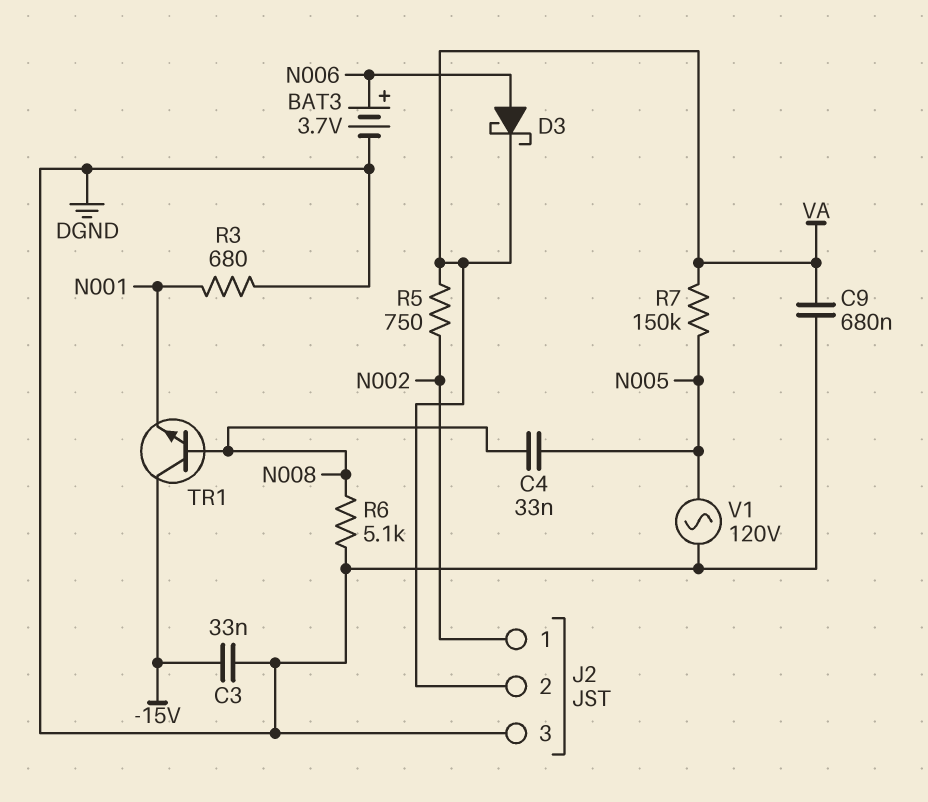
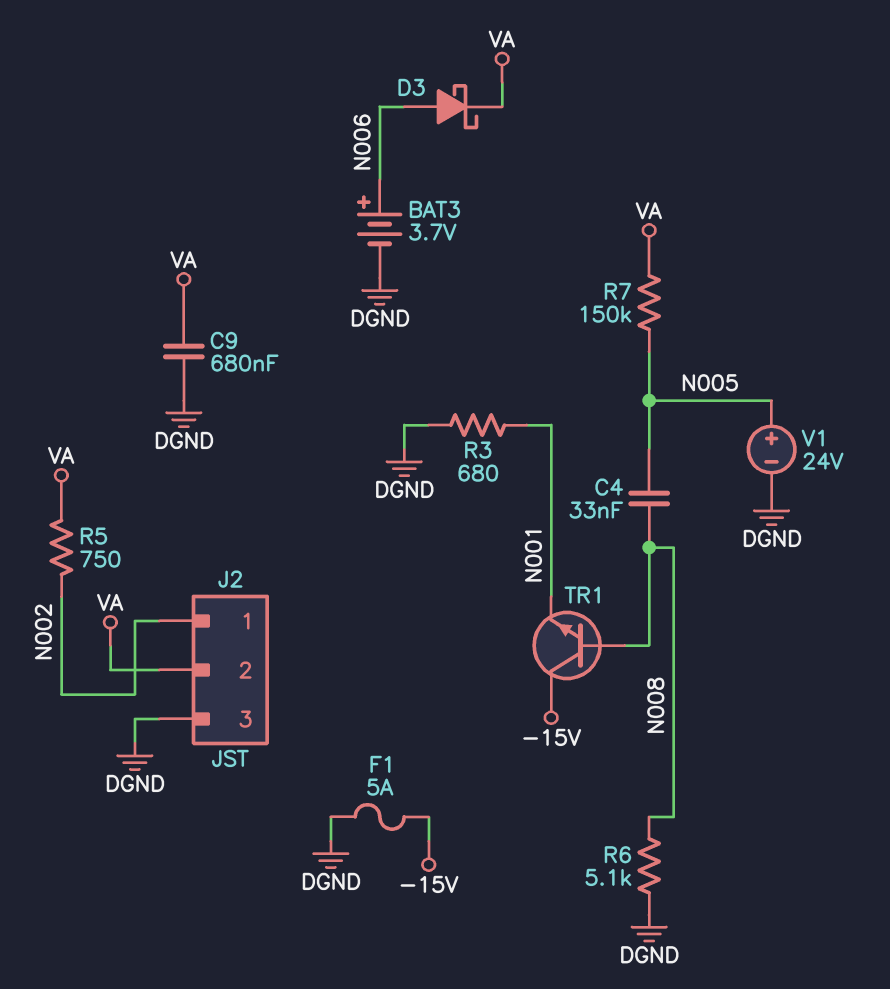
C3: 33nF (-15V, DGND) -> none
F1: none -> 5A (-15V, DGND)
V1: AC 120V (DGND, N005) -> 24V (plus N005, minus DGND)

